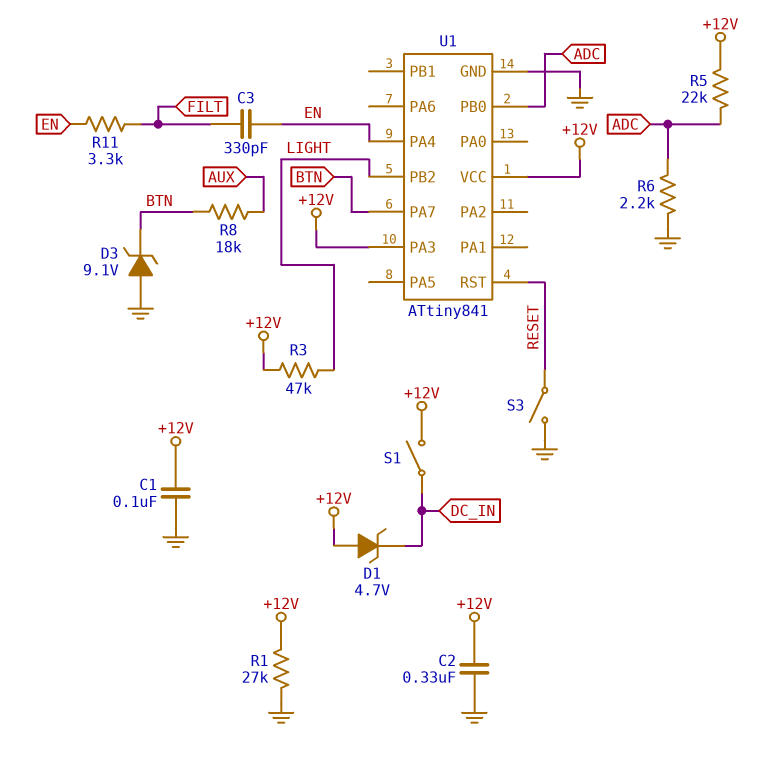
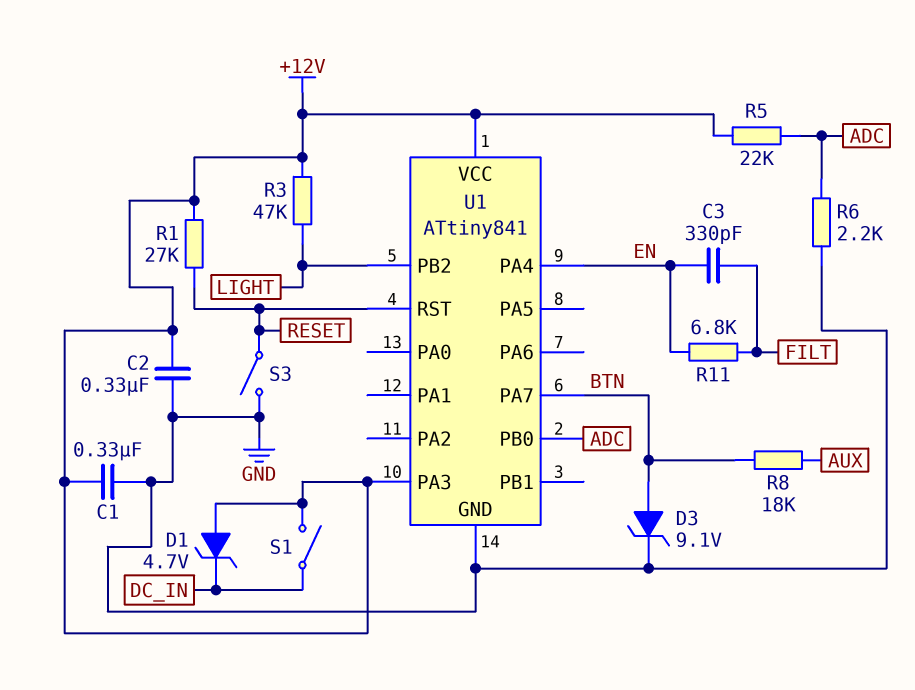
C1: 100nF (+12V, GND) -> 330nF (+12V, GND)
D3: zener 9.1V (A GND, K BTN) -> zener 9.1V (A BTN, K GND)
R1: 27k (+12V, GND) -> 27k (+12V, RESET)
R11: 3.3k (EN, FILT) -> 6.8k (EN, FILT)

